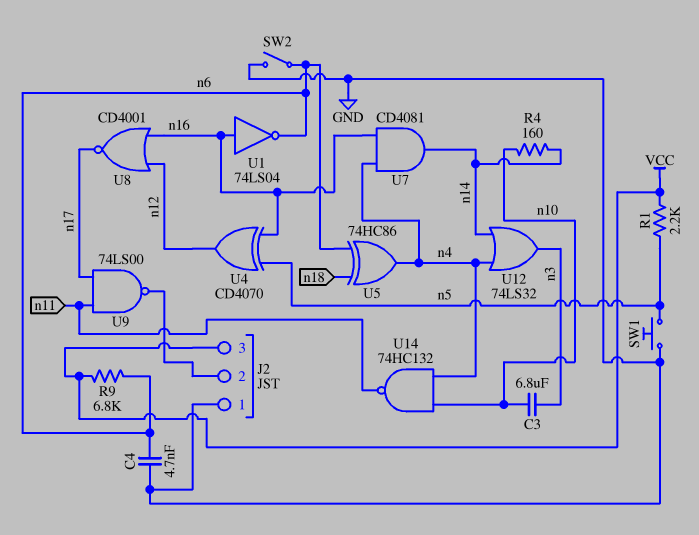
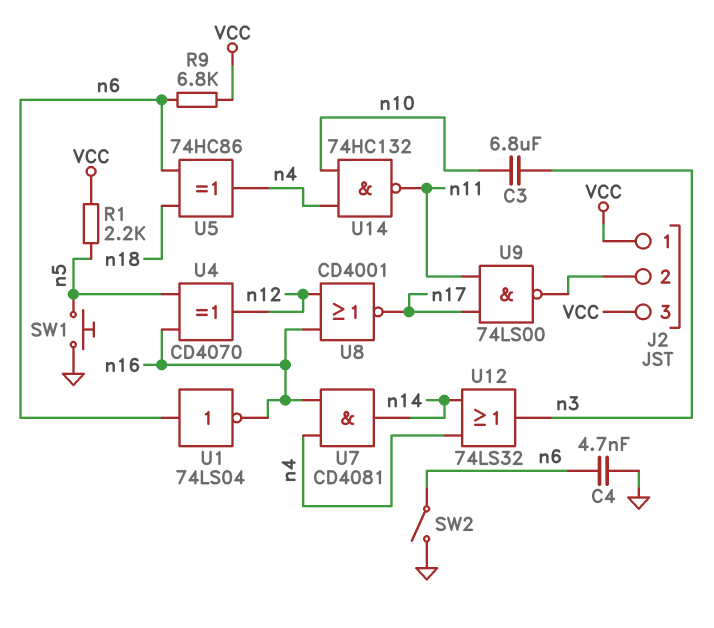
J2 pin 1: GND -> VCC
R4: 160 (n10, n14) -> none
U1: NOT 74LS04 (in n16, out n6) -> NOT 74LS04 (in n6, out n16)

